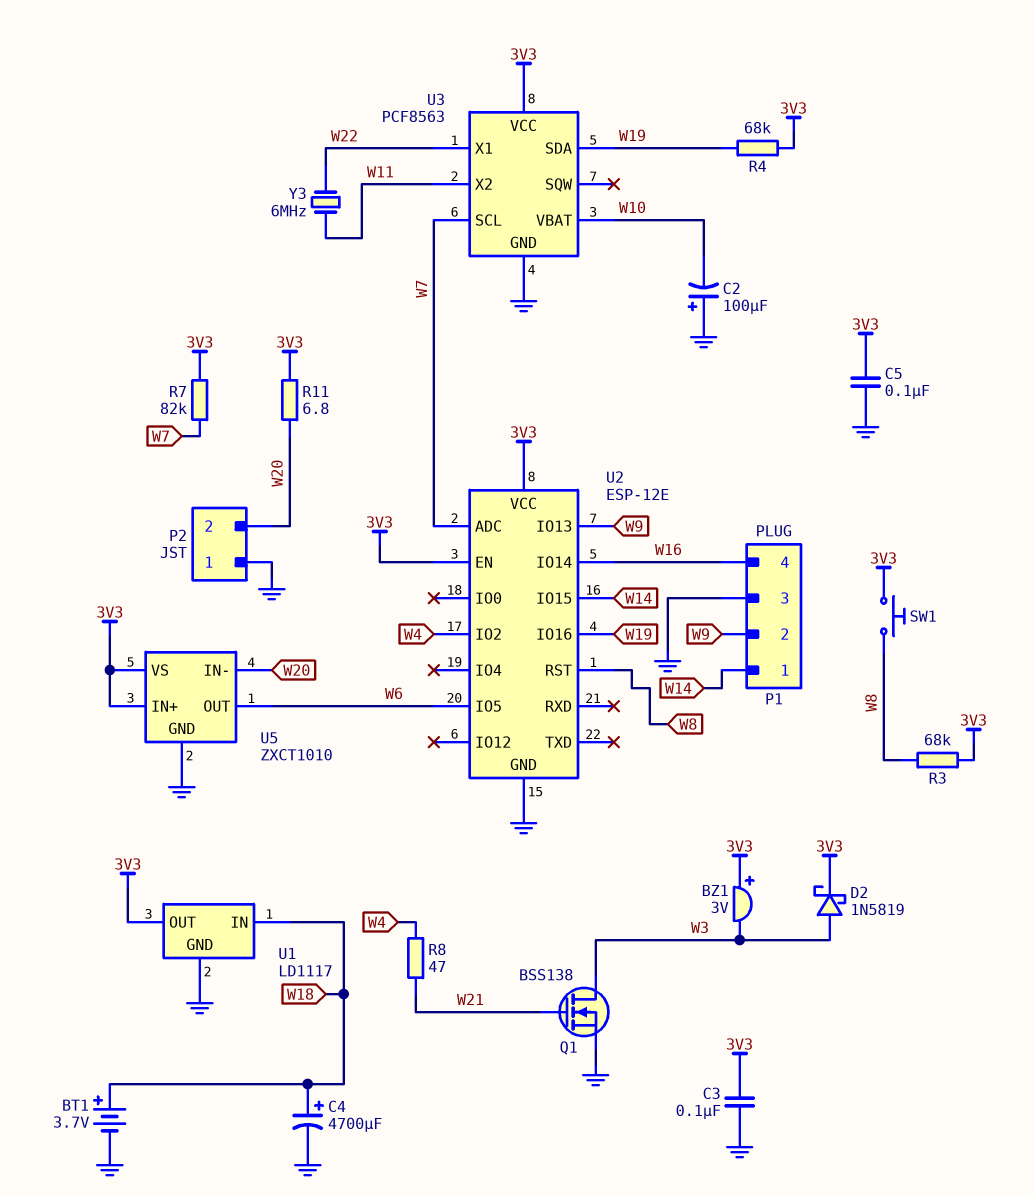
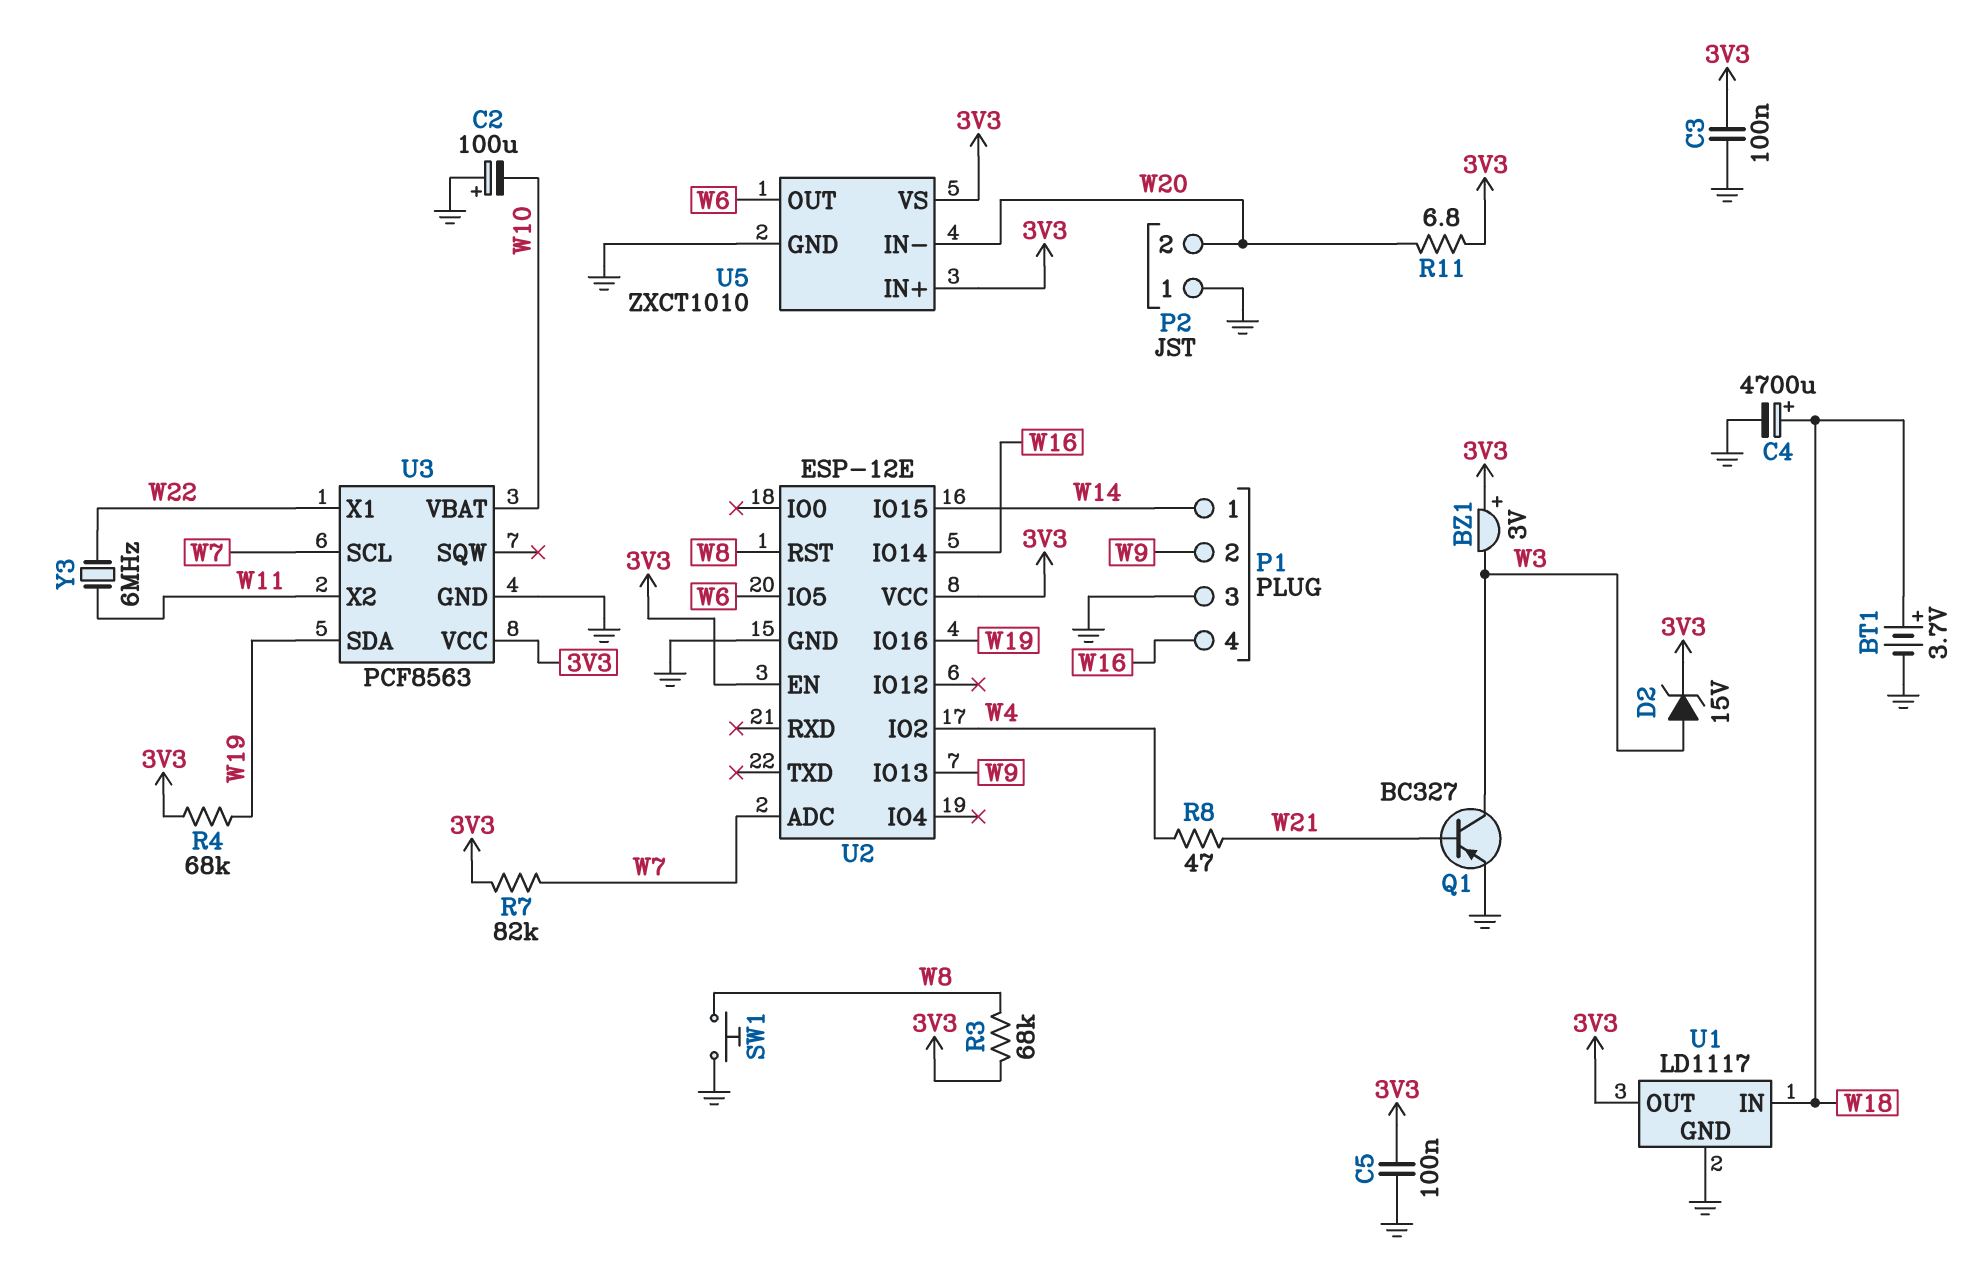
D2: schottky 1N5819 (A W3, K 3V3) -> zener 15V (A W3, K 3V3)
Q1: NMOS BSS138 (G W21, D W3, S GND) -> PNP BC327 (B W21, C W3, E GND)
SW1: button (3V3, W8) -> button (GND, W8)

